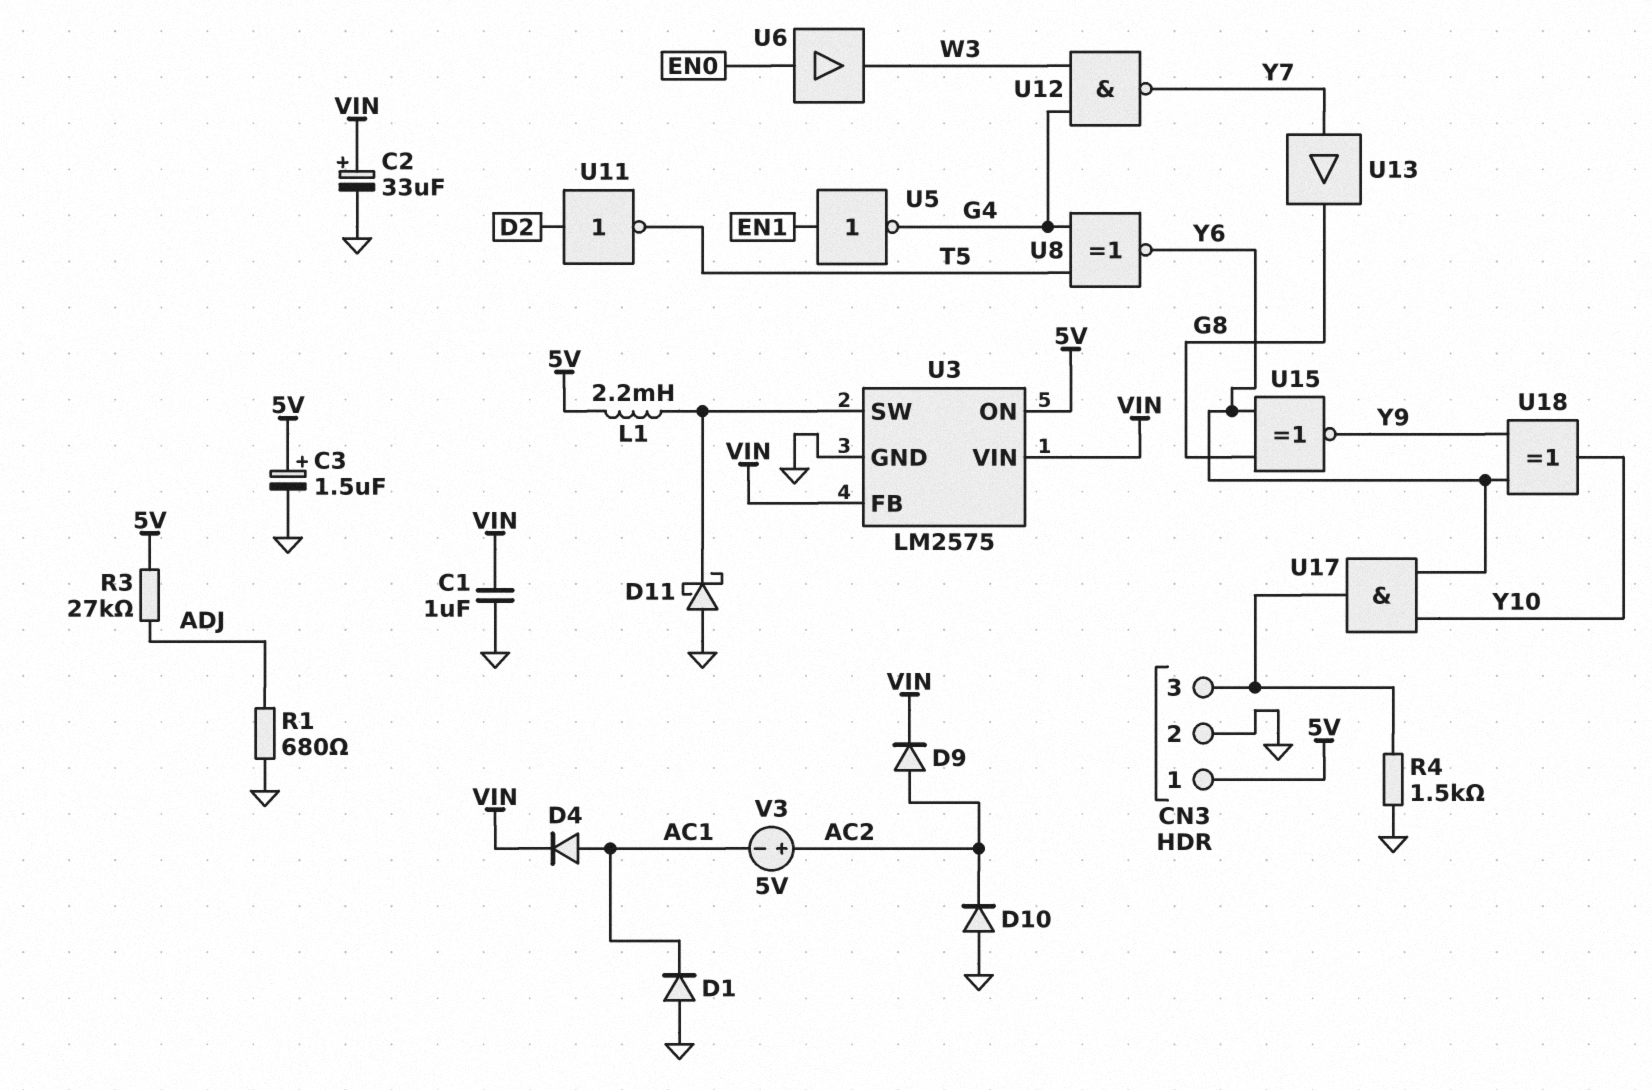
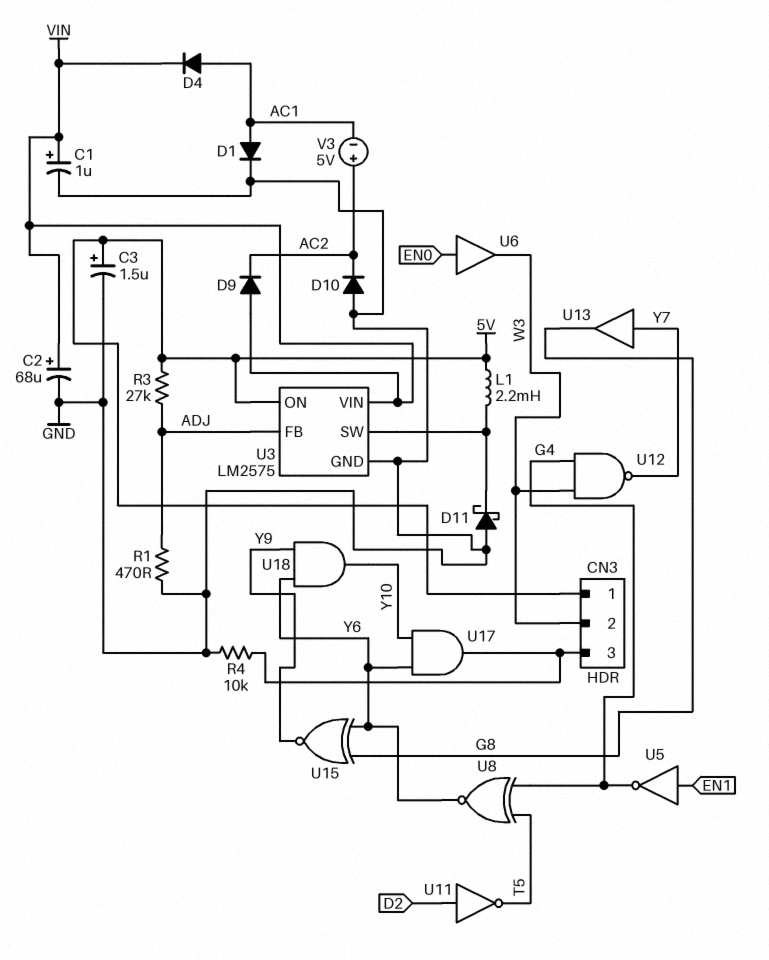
C1: 1uF (GND, VIN) -> 1uF (plus VIN, minus GND)
C2: 33uF (plus VIN, minus GND) -> 68uF (plus VIN, minus GND)
CN3 pin 2: GND -> W3
D1: diode (A GND, K AC1) -> diode (A AC1, K GND)
D9: diode (A AC2, K VIN) -> diode (A VIN, K AC2)
R1: 680 (ADJ, GND) -> 470 (ADJ, GND)
R4: 1.5k (CN3/3, GND) -> 10k (CN3/3, GND)
U3 pin FB: VIN -> ADJ
U18: XOR (in Y6, in Y9, out Y10) -> AND (in Y6, in Y9, out Y10)

